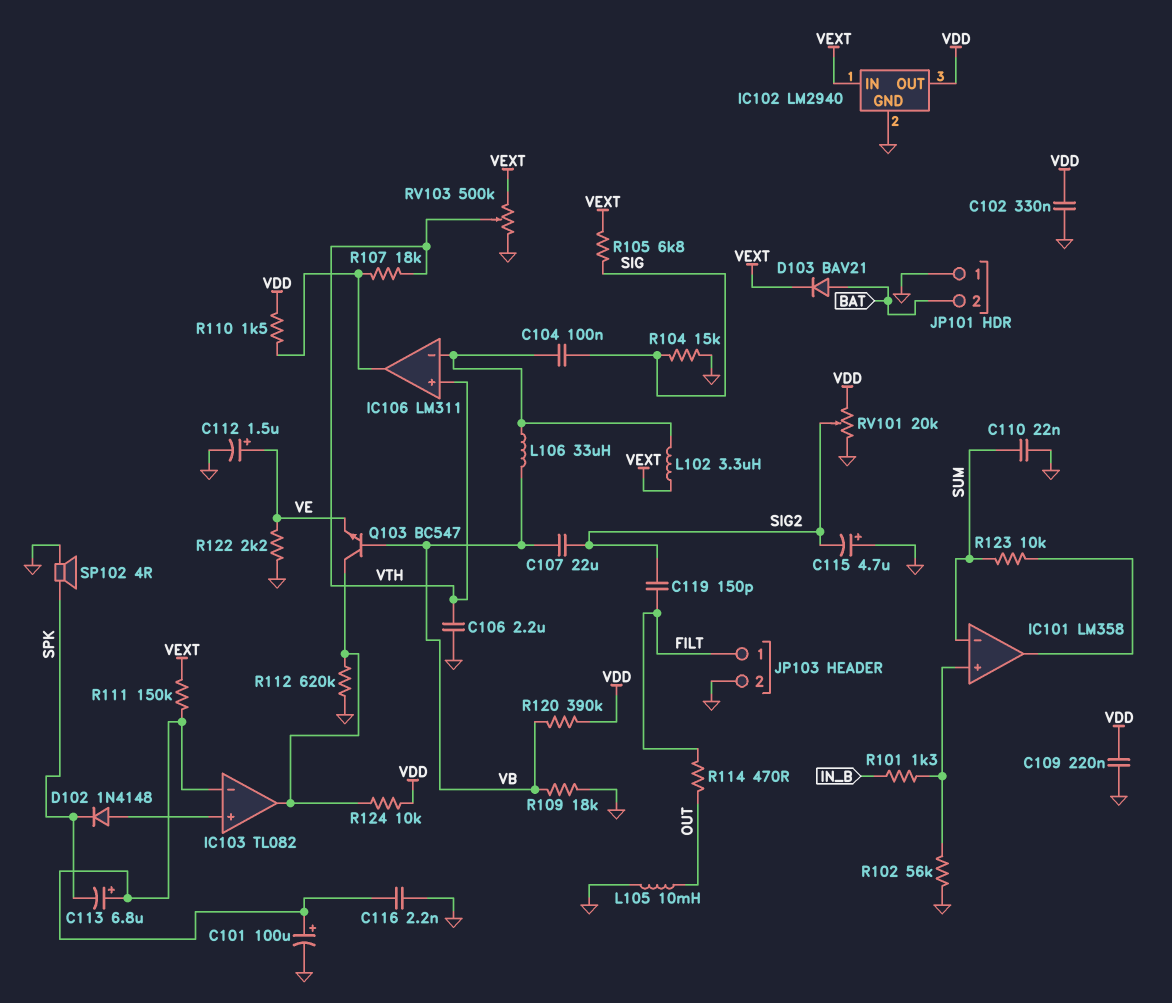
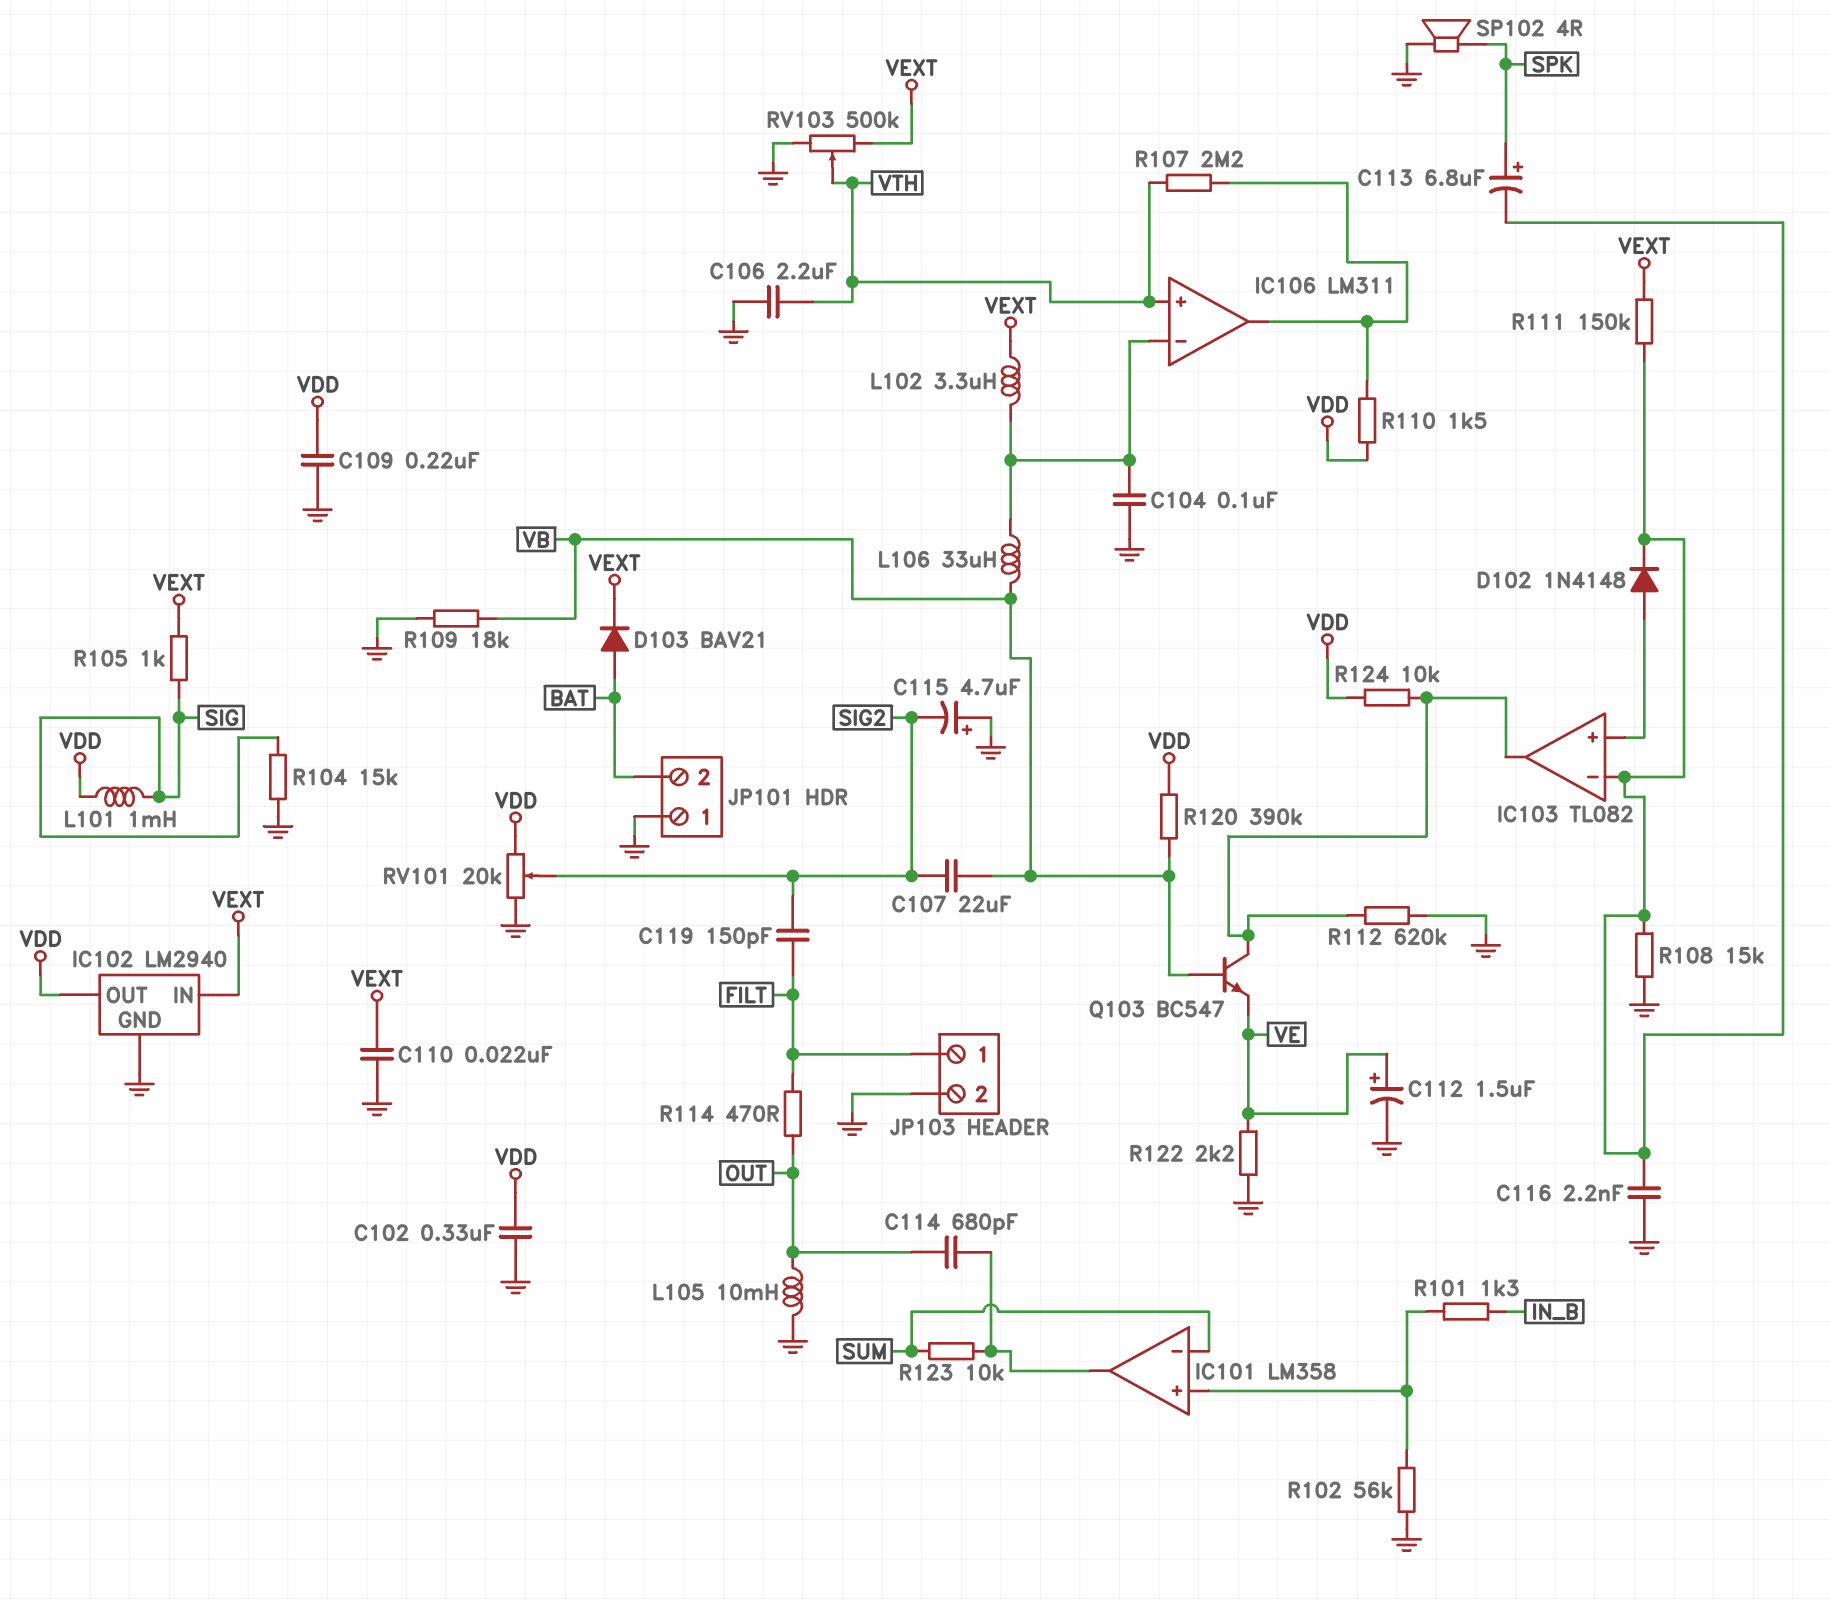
C101: 100uF (plus IC103/in-, minus GND) -> none
C104: 100nF (IC106/in-, SIG) -> 100nF (GND, IC106/in-)
C110: 22nF (GND, SUM) -> 22nF (GND, VEXT)
C113: 6.8uF (plus IC103/in-, minus SPK) -> 6.8uF (plus SPK, minus IC103/in-)
C114: none -> 680pF (IC101/out, OUT)
D102: diode 1N4148 (A IC103/in+, K SPK) -> diode 1N4148 (A IC103/in+, K IC103/in-)
L101: none -> 1mH (SIG, VDD)
R105: 6.8k (SIG, VEXT) -> 1k (SIG, VEXT)
R107: 18k (IC106/out, VTH) -> 2.2M (IC106/out, VTH)
R108: none -> 15k (GND, IC103/in-)

